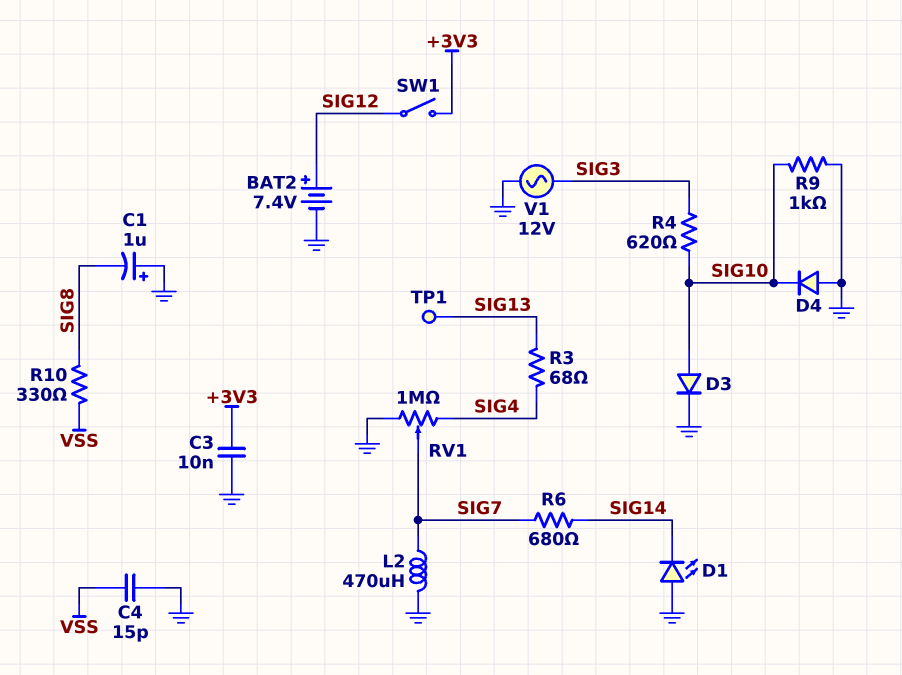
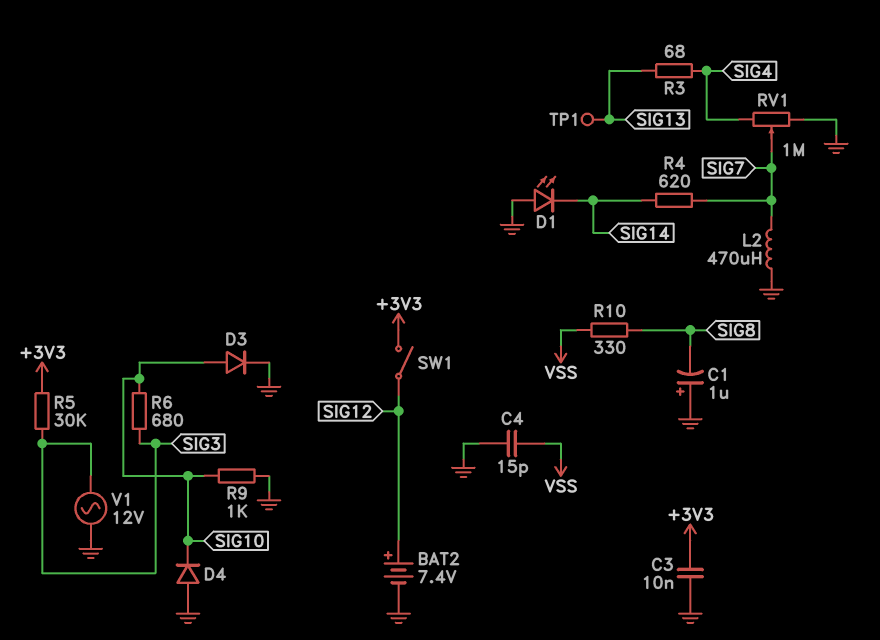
R4: 620 (SIG3, SIG10) -> 620 (SIG7, SIG14)
R5: none -> 30k (+3V3, SIG3)
R6: 680 (SIG7, SIG14) -> 680 (SIG3, SIG10)

